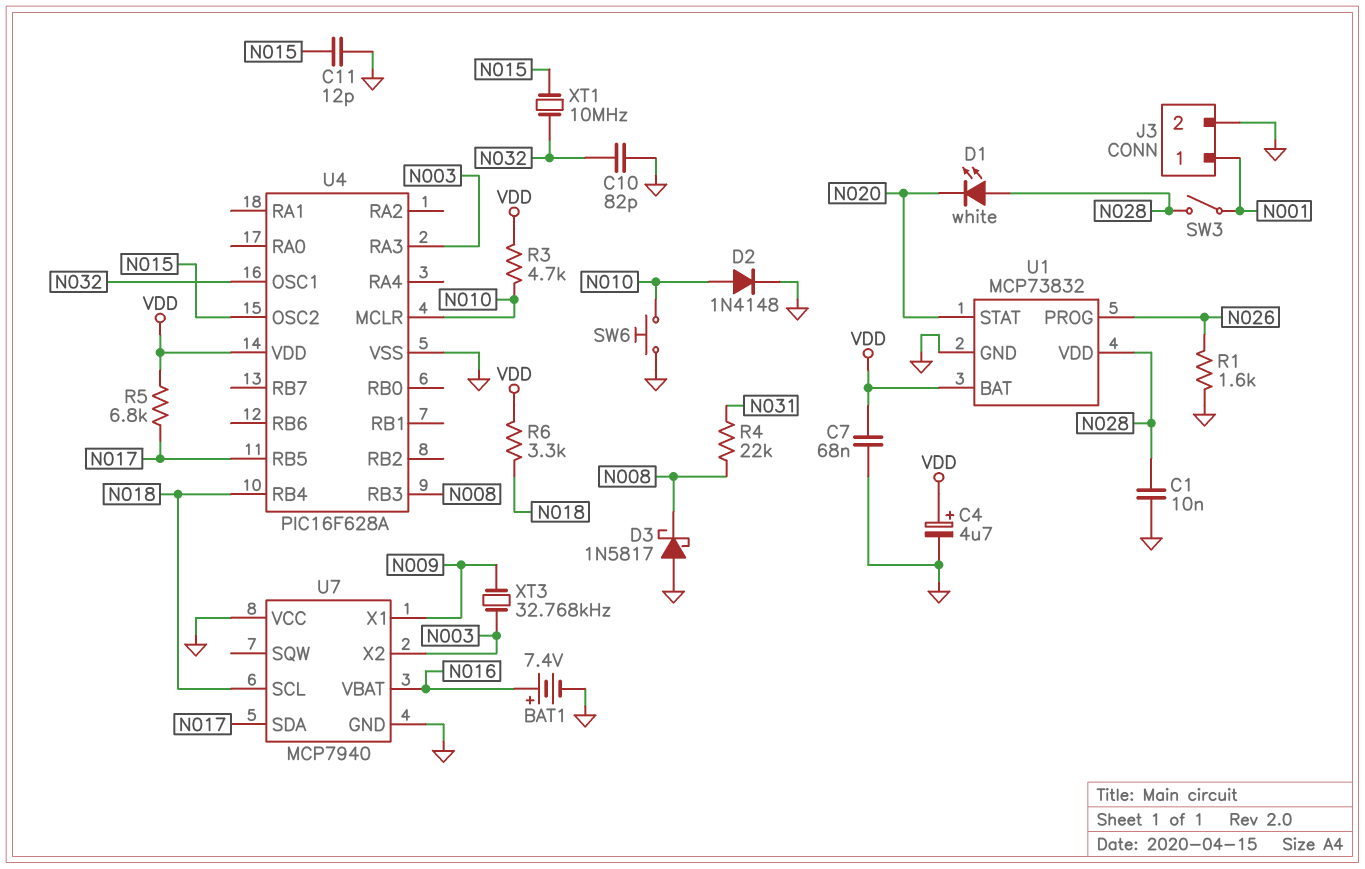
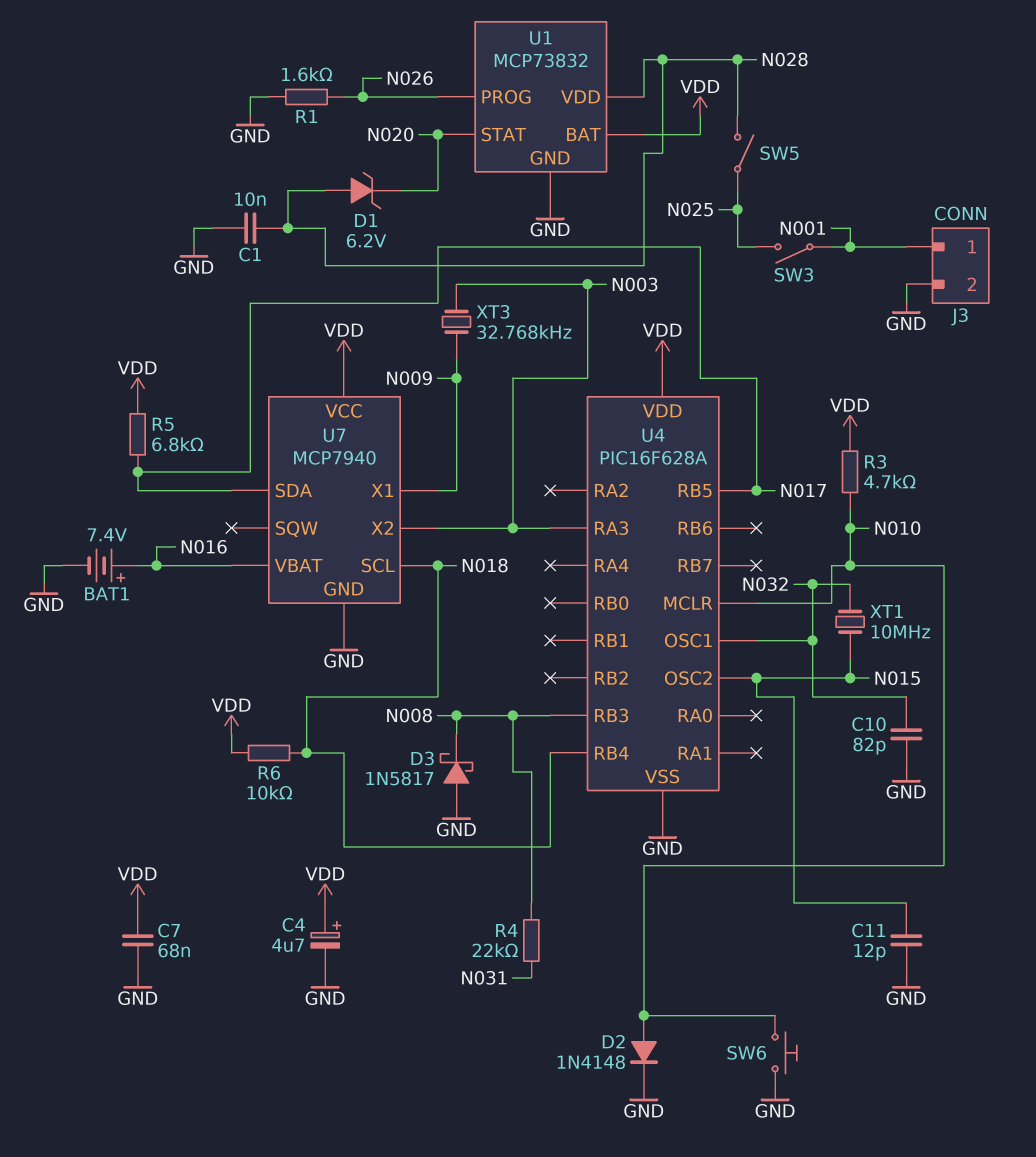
D1: LED white (A N028, K N020) -> zener 6.2V (A N028, K N020)
R6: 3.3k (N018, VDD) -> 10k (N018, VDD)
SW3: switch (N001, N028) -> switch (N001, N025)
SW5: none -> switch (N025, N028)
U7 pin VCC: GND -> VDD

